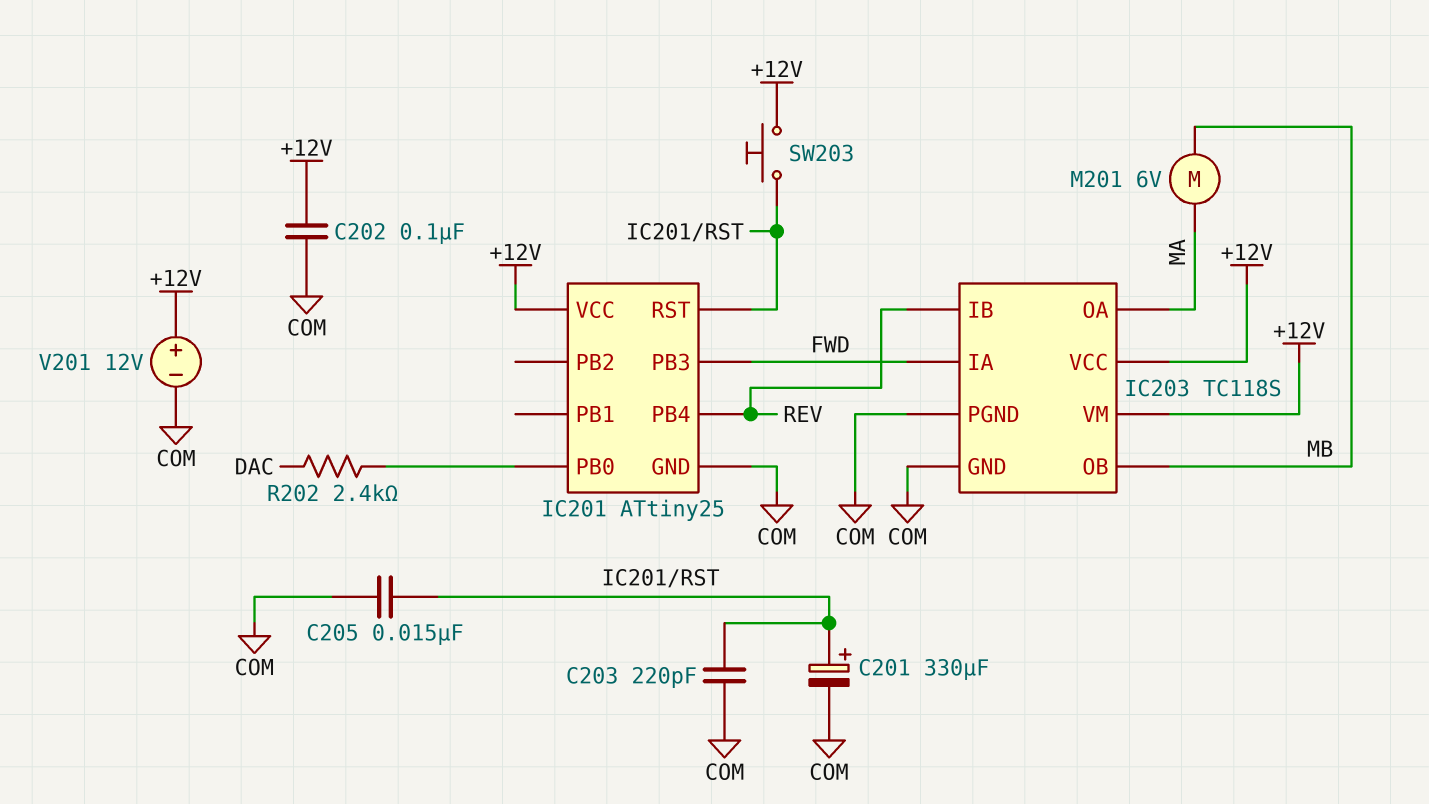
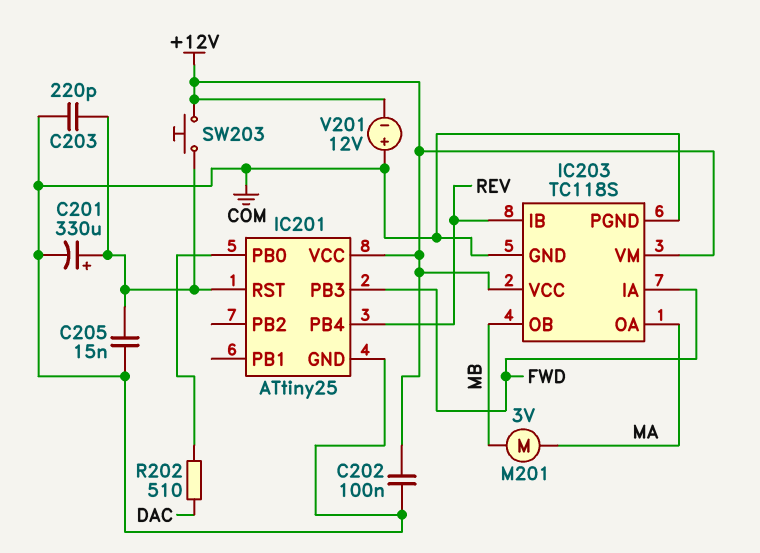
M201: motor 6V (MA, MB) -> motor 3V (MA, MB)
R202: 2.4k (DAC, IC201/PB0) -> 510 (DAC, IC201/PB0)
V201: 12V (plus +12V, minus COM) -> 12V (plus COM, minus +12V)

